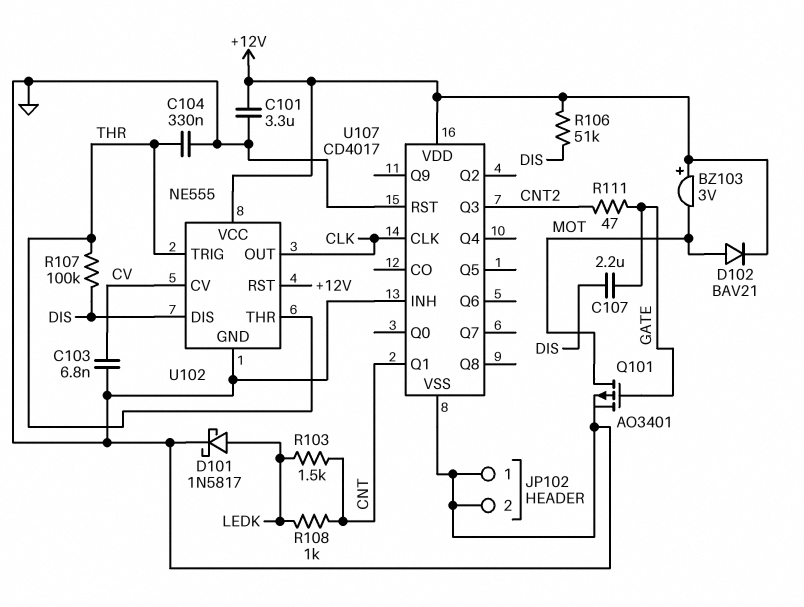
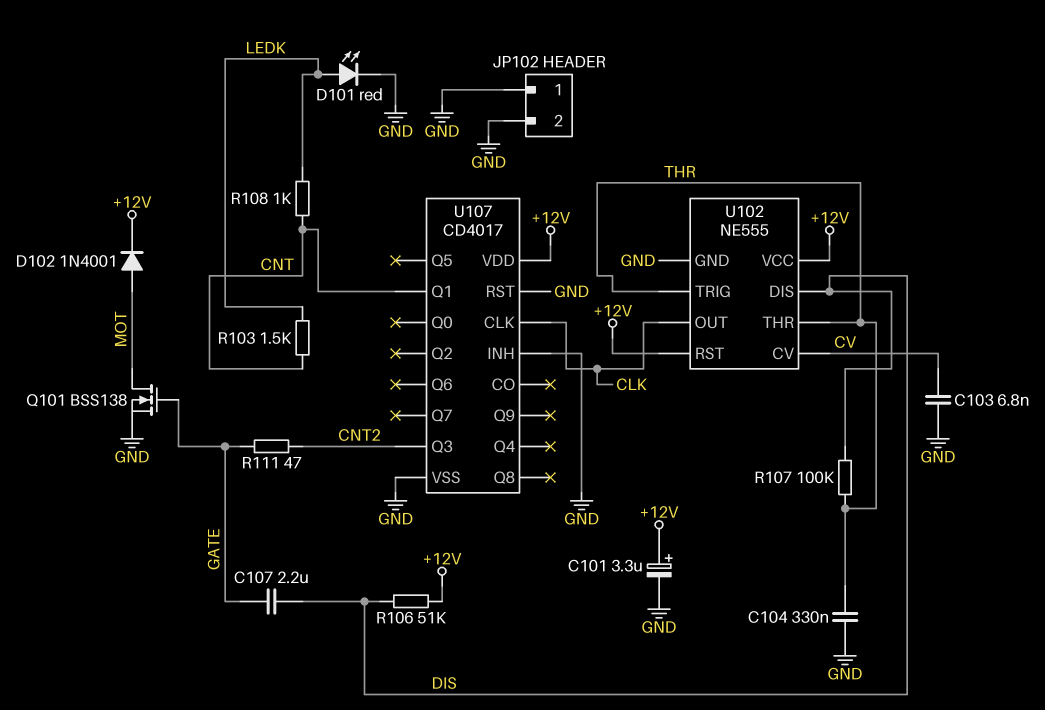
BZ103: buzzer 3V (plus +12V, minus MOT) -> none
C101: 3.3uF (+12V, GND) -> 3.3uF (plus +12V, minus GND)
D101: schottky 1N5817 (A LEDK, K GND) -> LED red (A LEDK, K GND)
D102: diode BAV21 (A MOT, K +12V) -> diode 1N4001 (A MOT, K +12V)
Q101: PMOS AO3401 (G GATE, D MOT, S GND) -> NMOS BSS138 (G GATE, D MOT, S GND)

